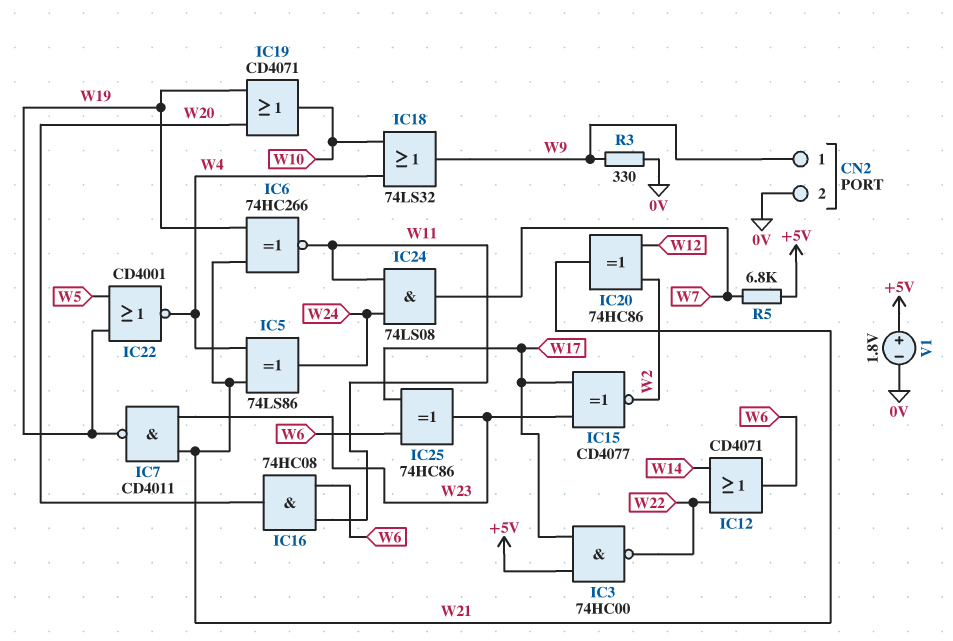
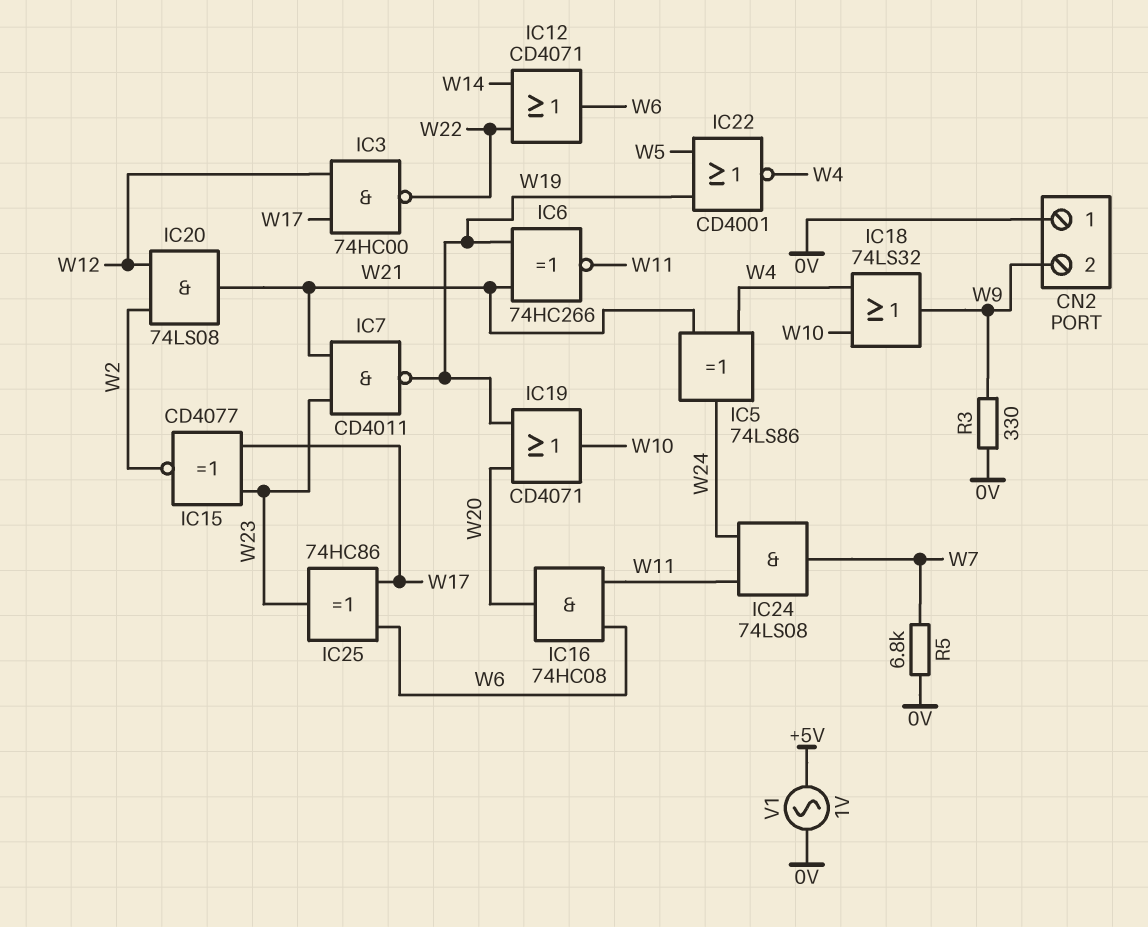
CN2 pin 1: W9 -> 0V
CN2 pin 2: 0V -> W9
IC3: NAND 74HC00 (in +5V, in W17, out W22) -> NAND 74HC00 (in W12, in W17, out W22)
IC20: XOR 74HC86 (in W2, in W12, out W21) -> AND 74LS08 (in W2, in W12, out W21)
R5: 6.8k (+5V, W7) -> 6.8k (0V, W7)
V1: 1.8V (plus +5V, minus 0V) -> AC 1V (+5V, 0V)

